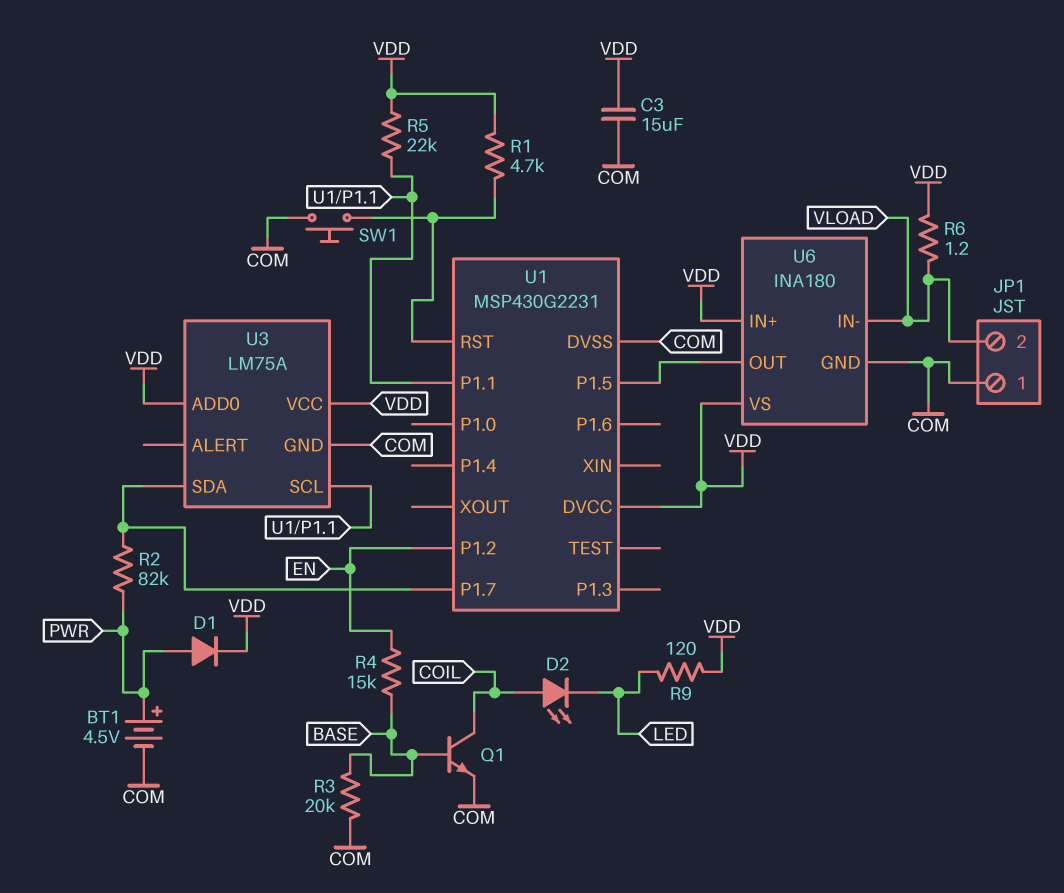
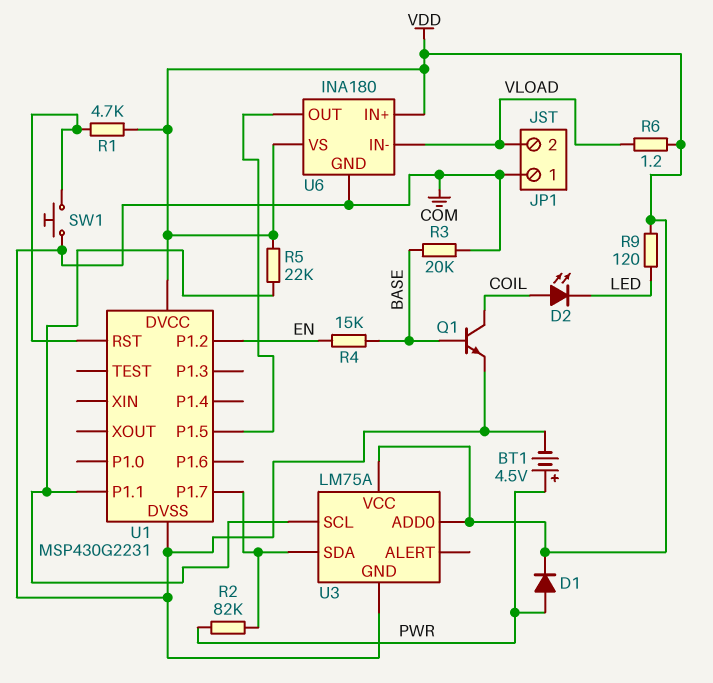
C3: 15uF (COM, VDD) -> none

